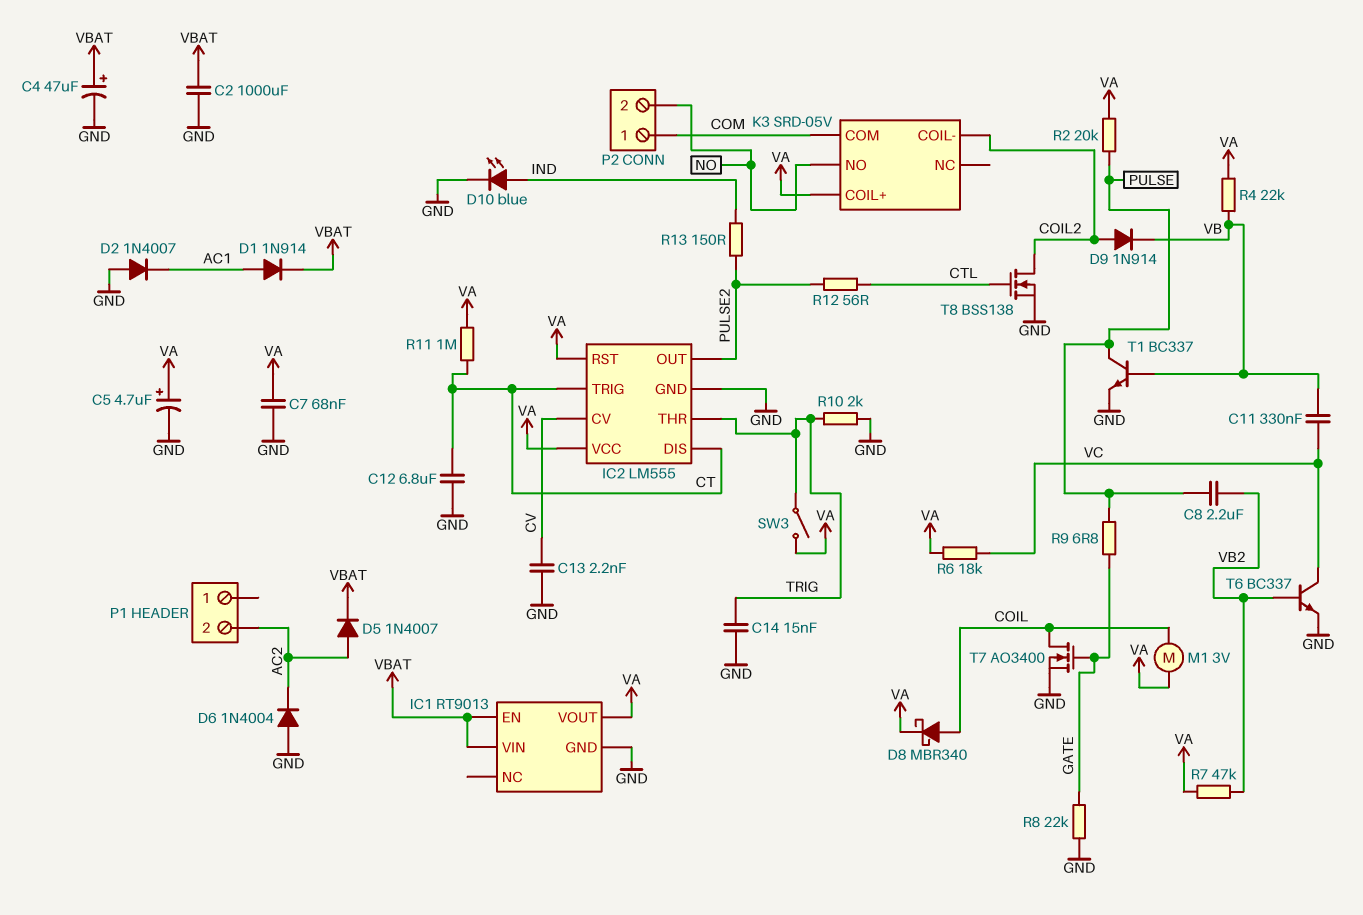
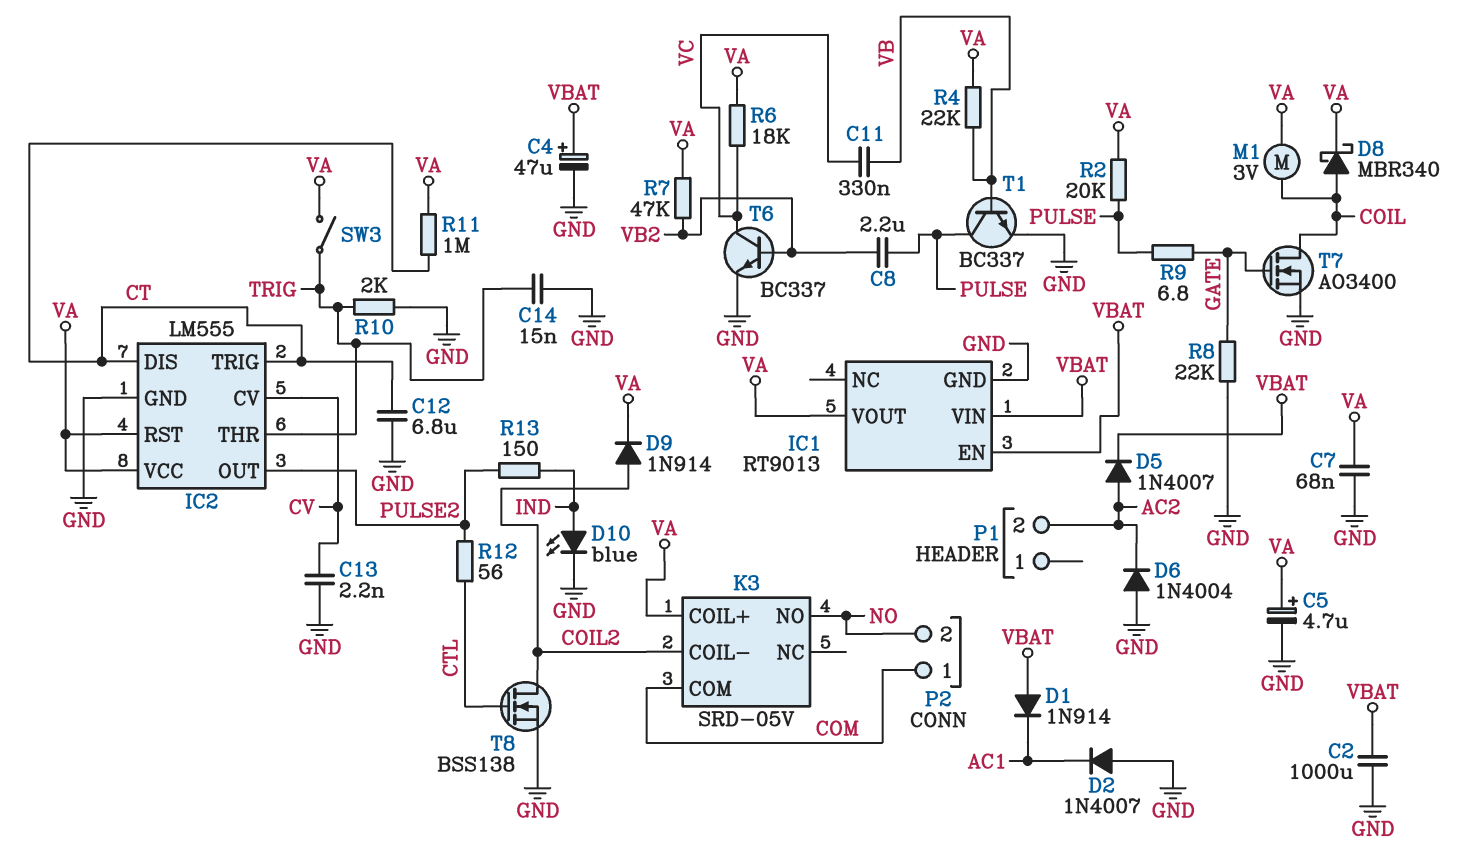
D1: diode 1N914 (A AC1, K VBAT) -> diode 1N914 (A VBAT, K AC1)
D9: diode 1N914 (A COIL2, K VB) -> diode 1N914 (A COIL2, K VA)

